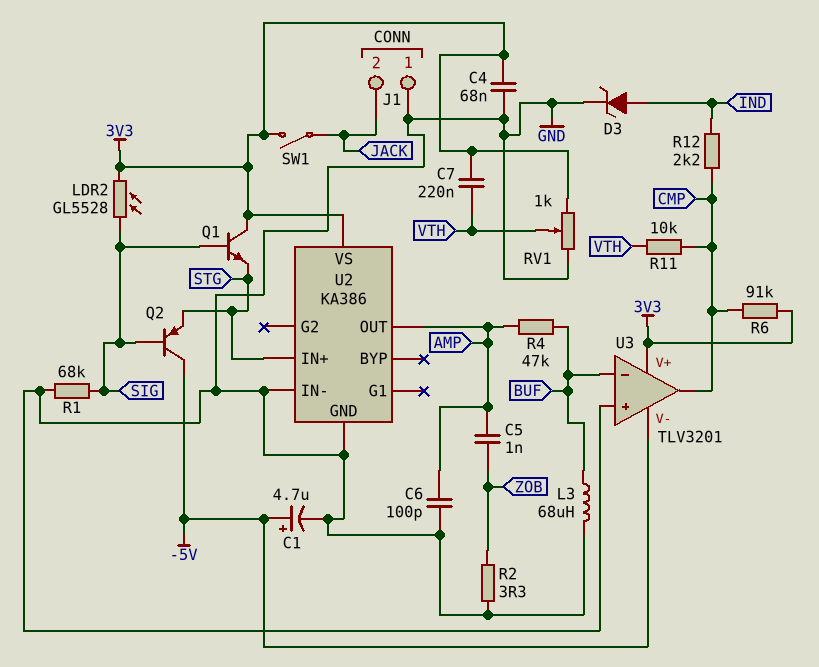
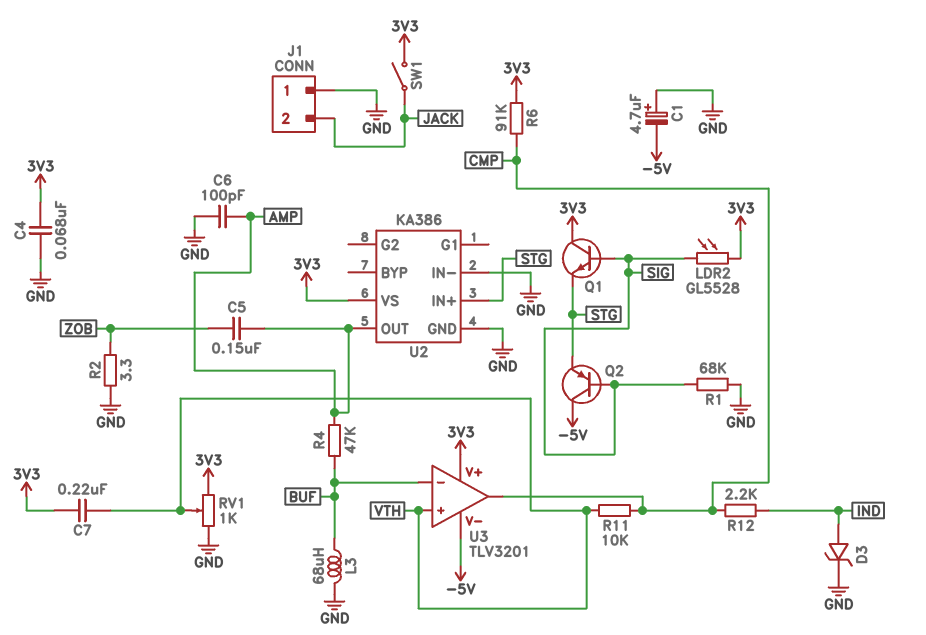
C1: 4.7uF (plus -5V, minus GND) -> 4.7uF (plus GND, minus -5V)
C5: 1nF (AMP, ZOB) -> 150nF (AMP, ZOB)
U3 pin in+: GND -> VTH

